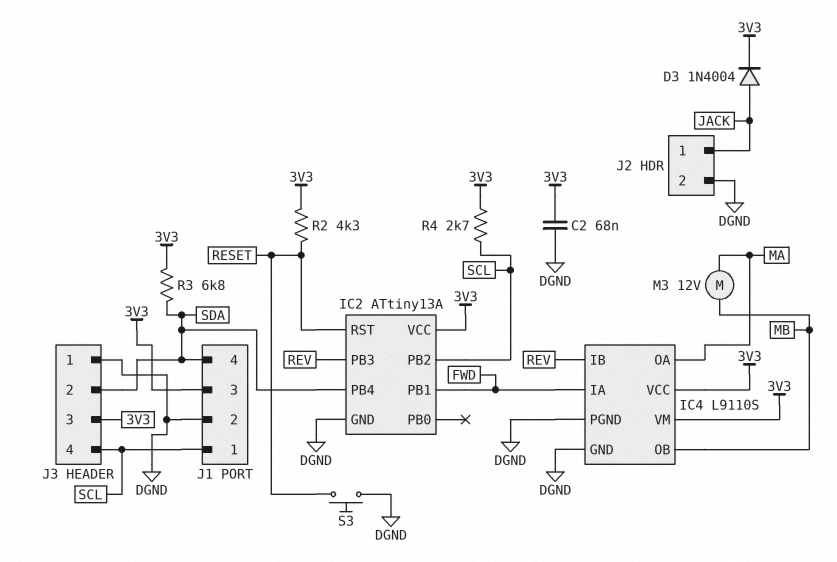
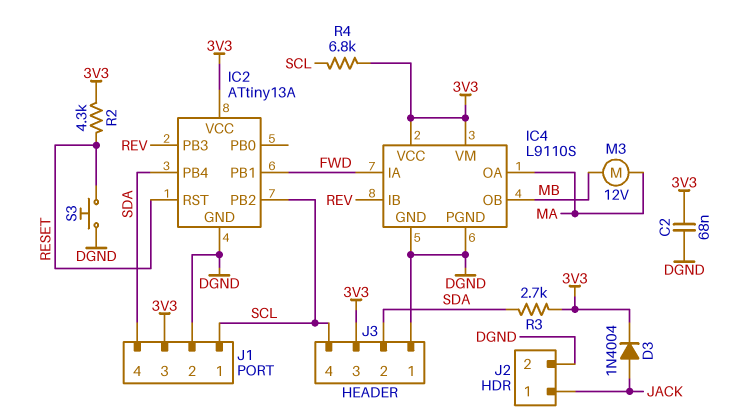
R3: 6.8k (3V3, SDA) -> 2.7k (3V3, SDA)
R4: 2.7k (3V3, SCL) -> 6.8k (3V3, SCL)

